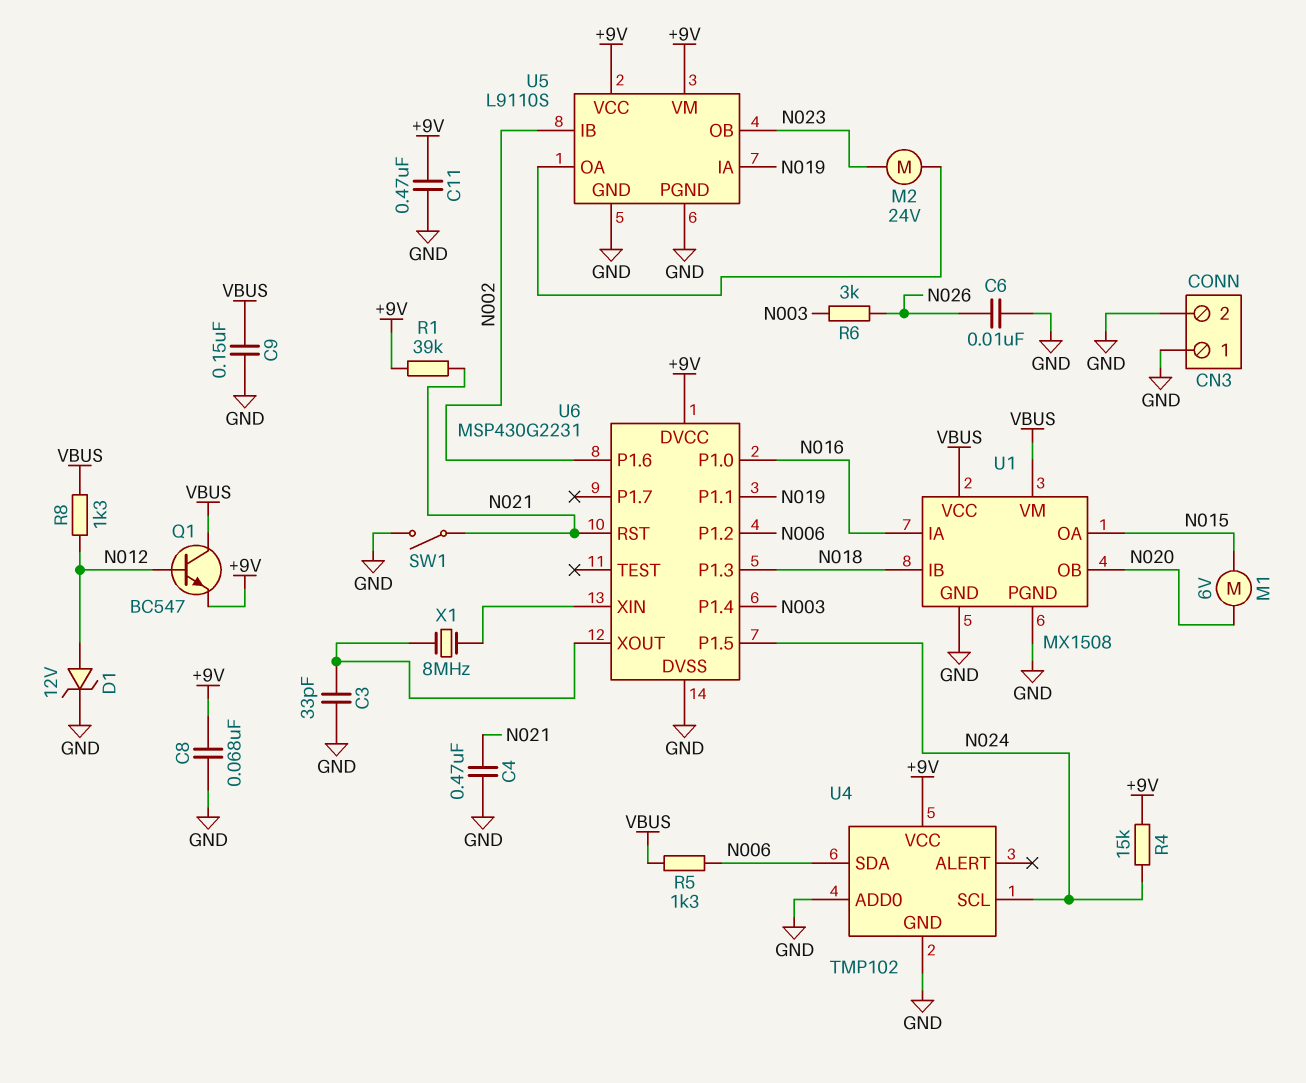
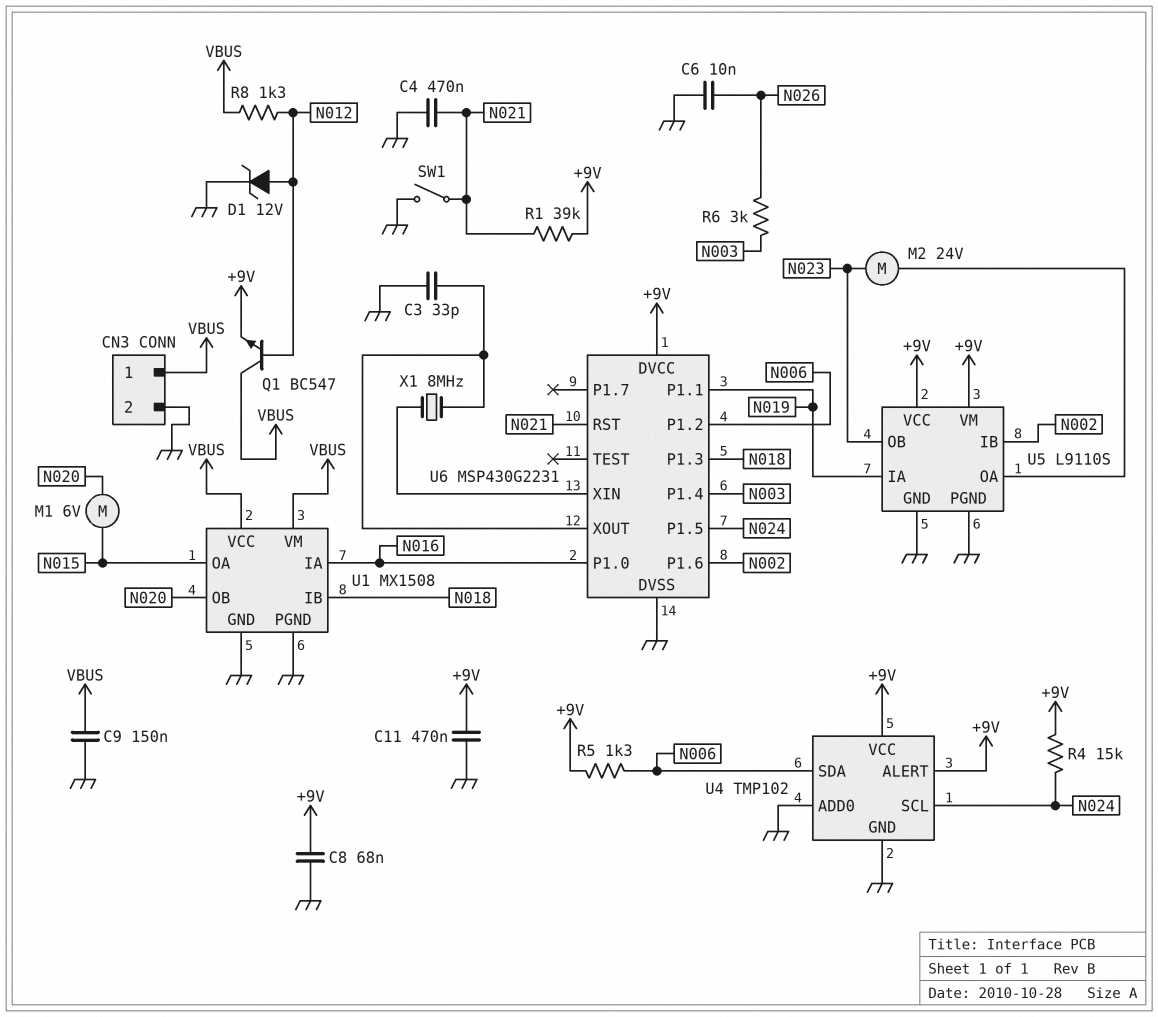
CN3 pin 1: GND -> VBUS
R5: 1.3k (N006, VBUS) -> 1.3k (+9V, N006)
U4 pin ALERT: none -> +9V

